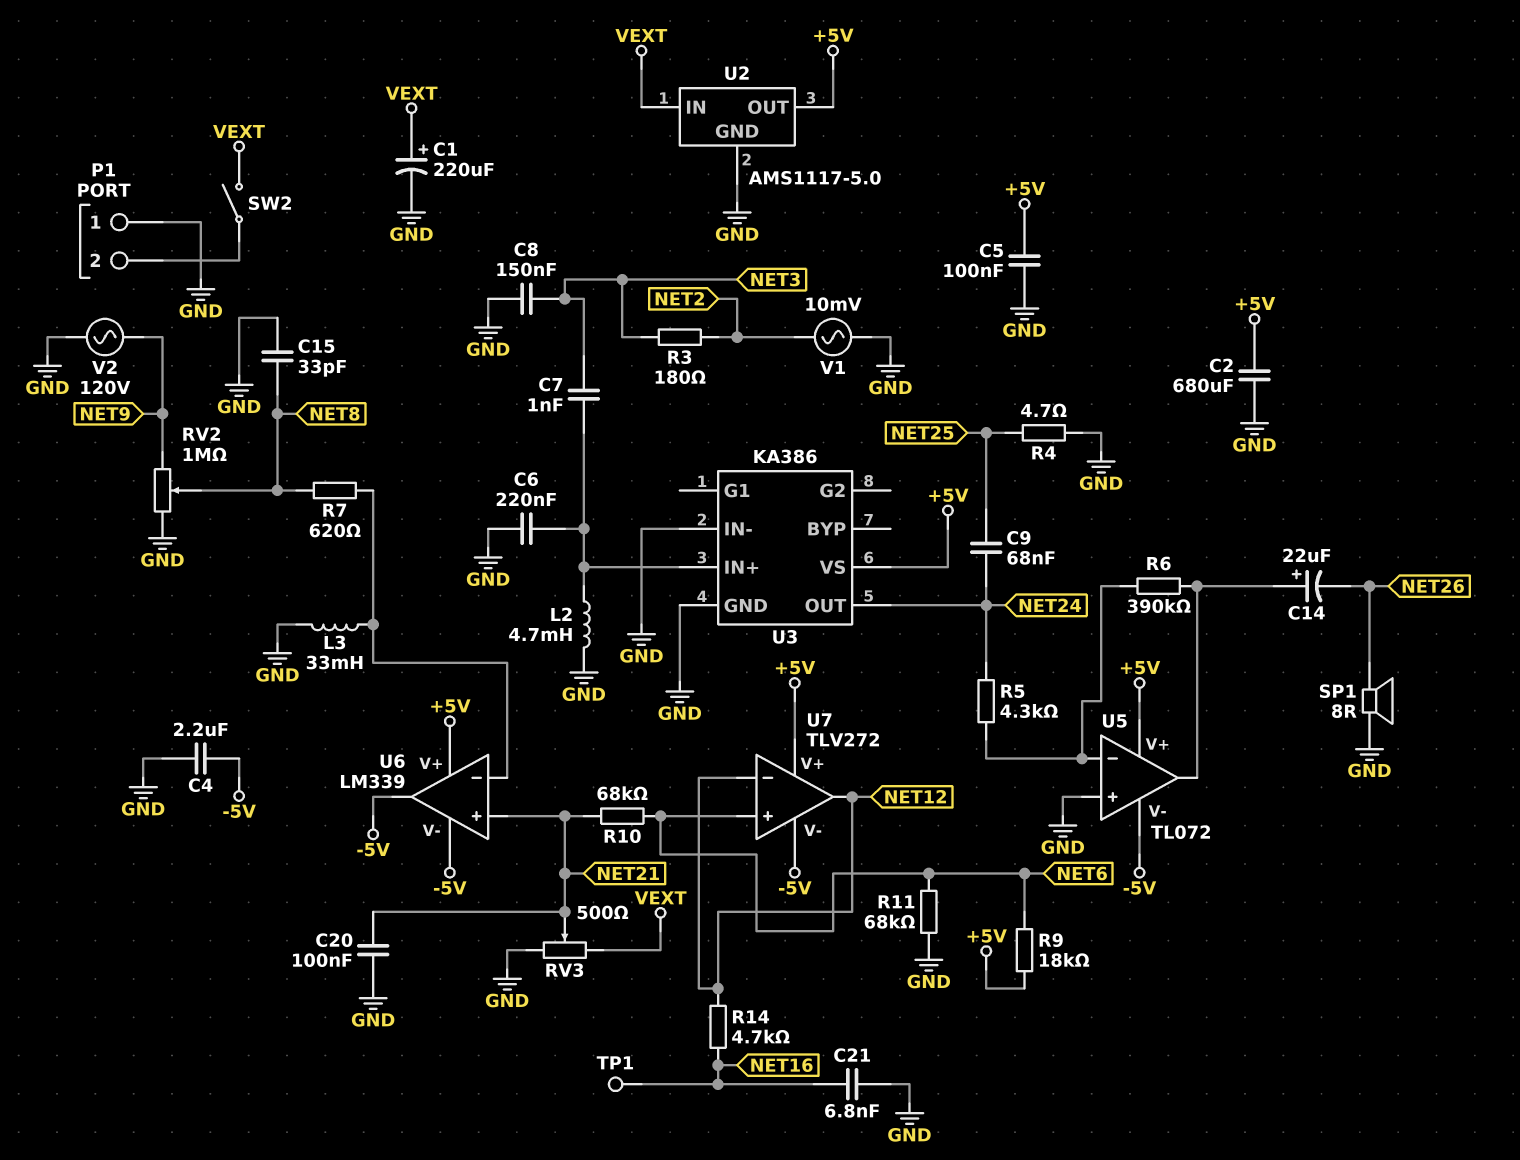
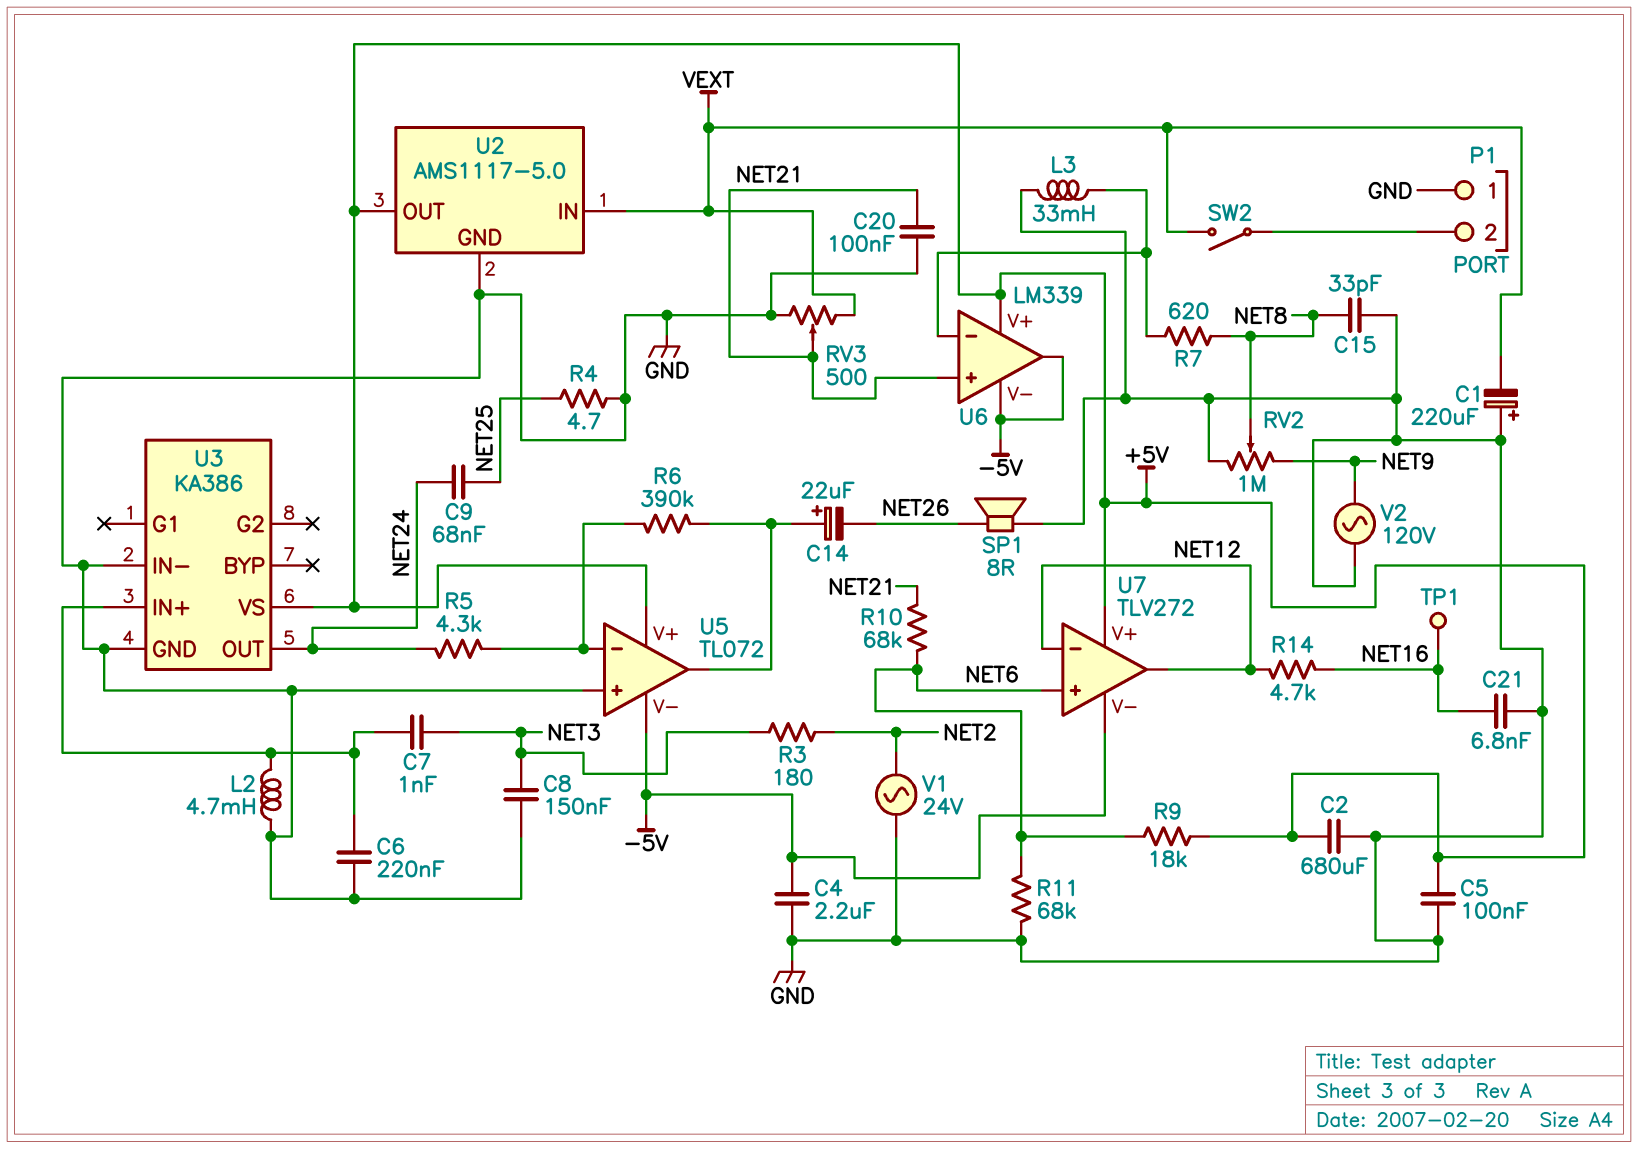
C1: 220uF (plus VEXT, minus GND) -> 220uF (plus GND, minus VEXT)
V1: AC 10mV (GND, NET2) -> AC 24V (GND, NET2)

